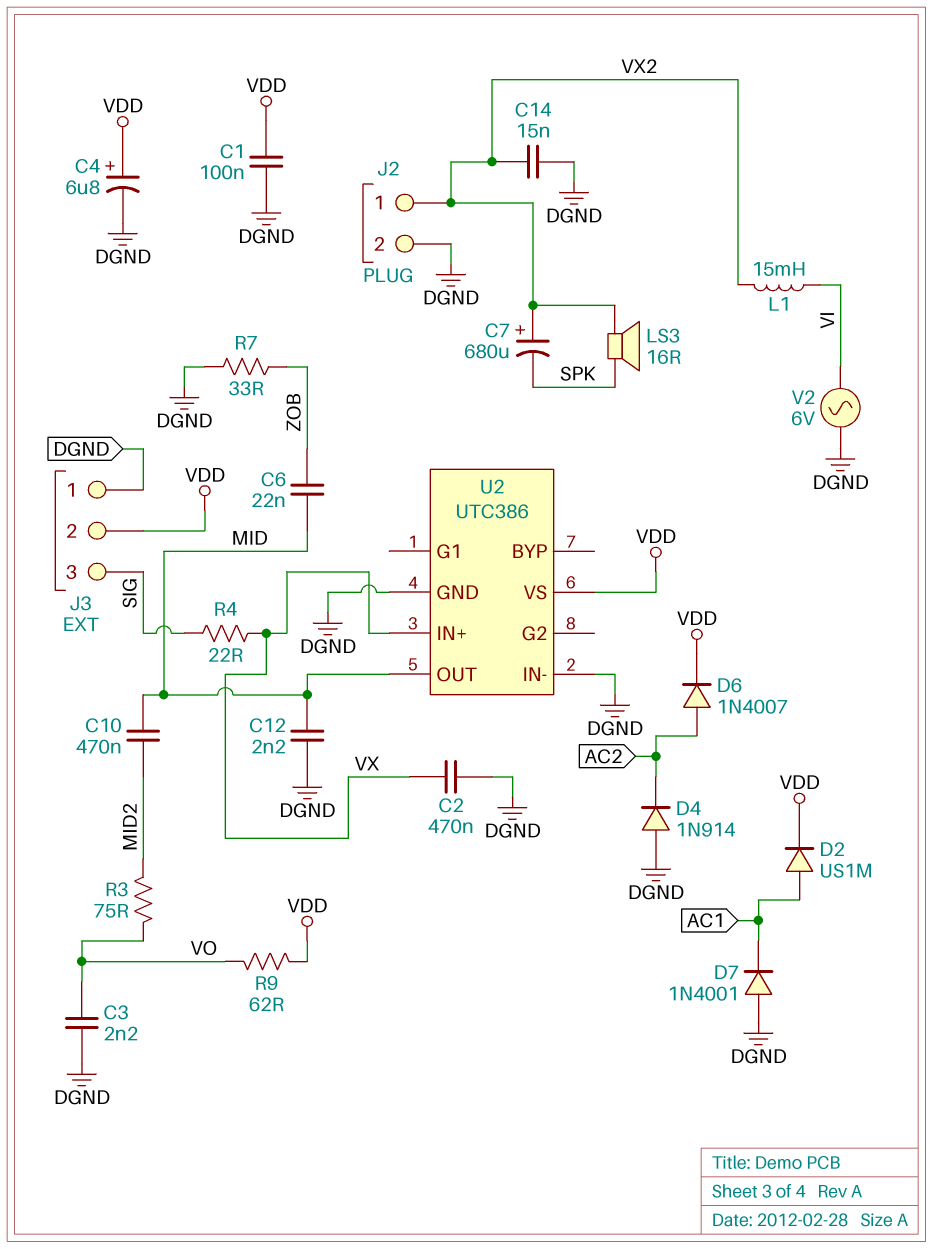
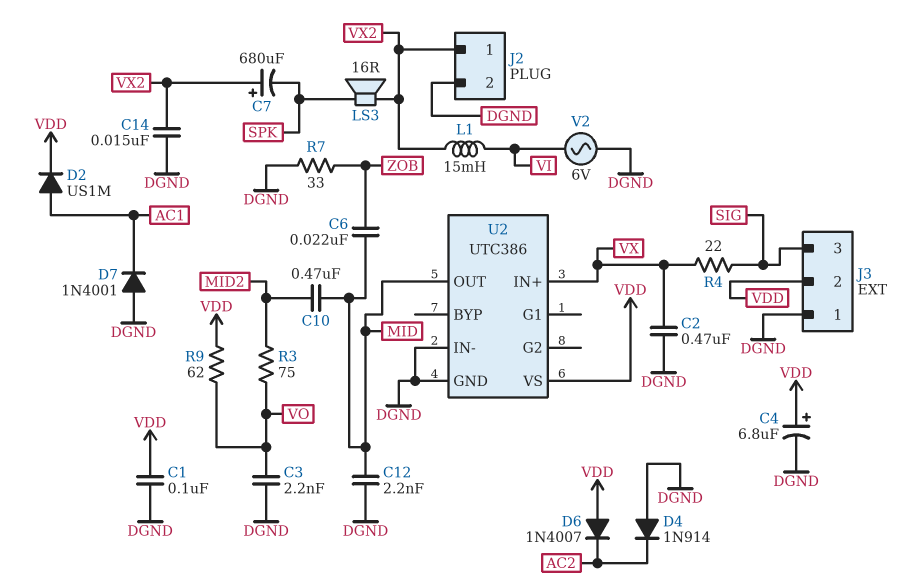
D6: diode 1N4007 (A AC2, K VDD) -> diode 1N4007 (A VDD, K AC2)

